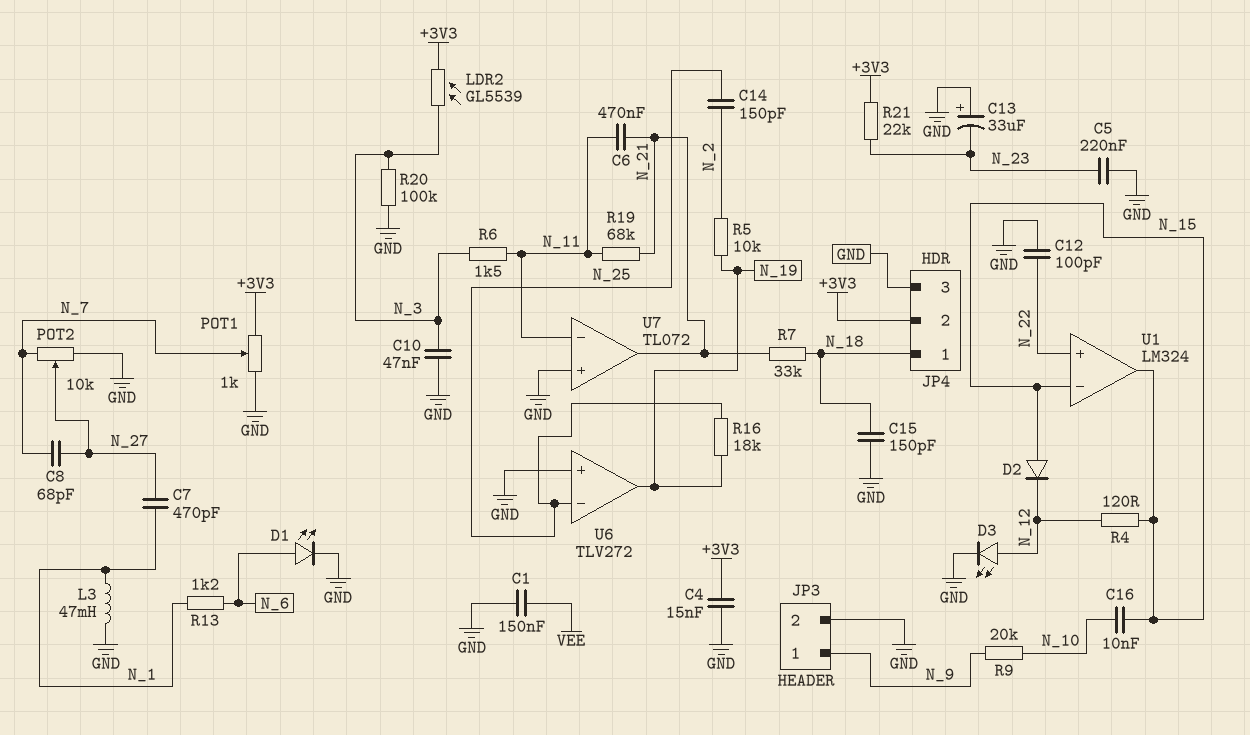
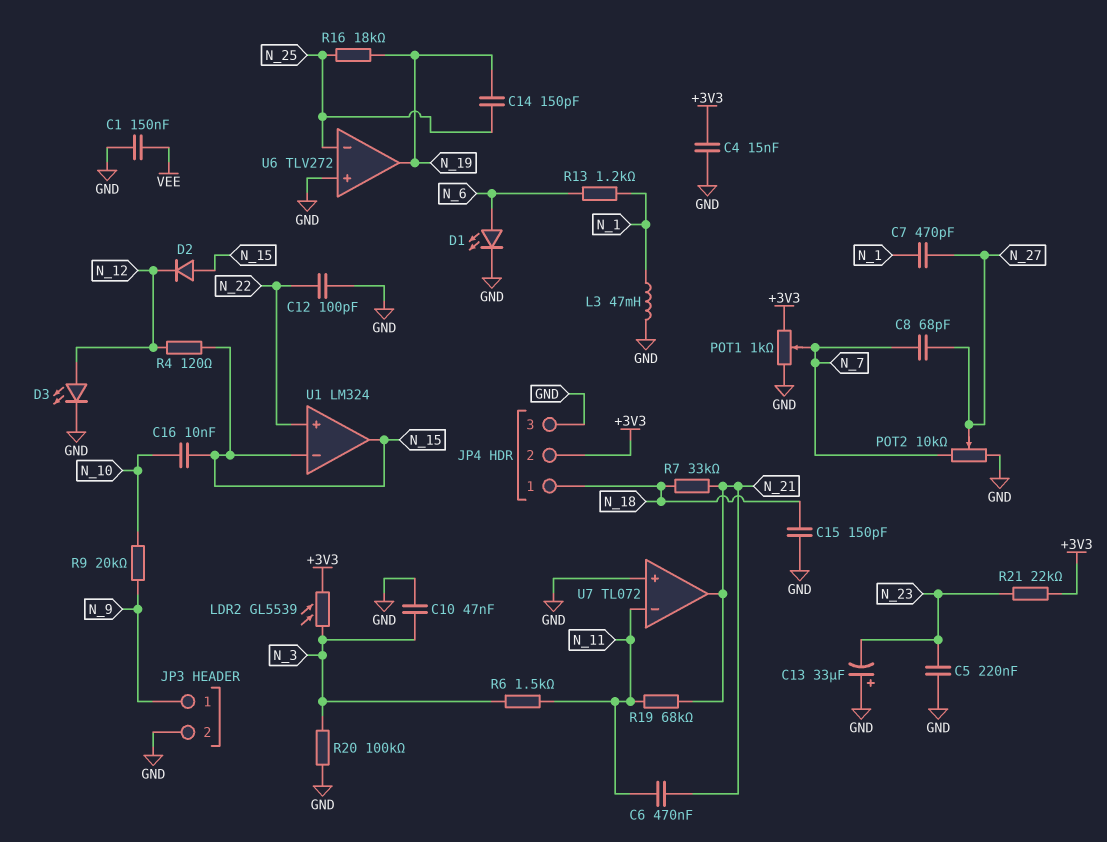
C14: 150pF (N_2, N_25) -> 150pF (N_19, N_25)
R5: 10k (N_2, N_19) -> none

